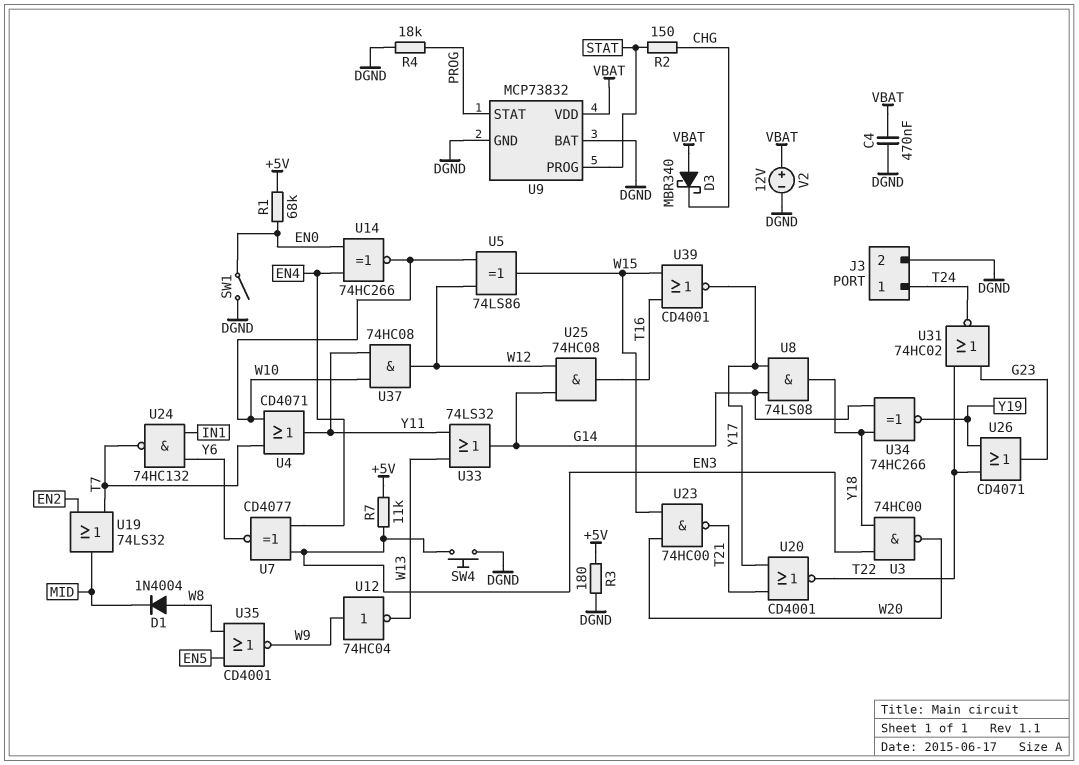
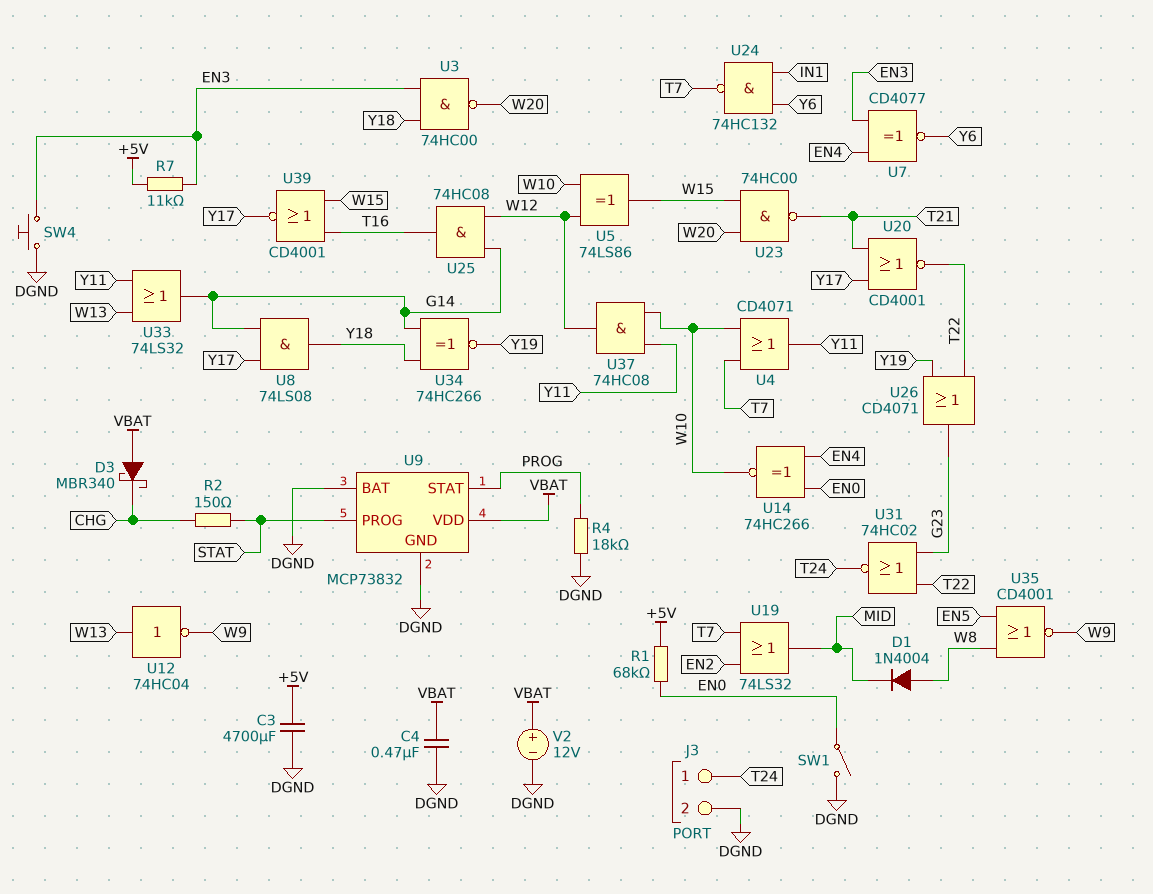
C3: none -> 4700uF (+5V, DGND)
R3: 180 (+5V, DGND) -> none
U12: NOT 74HC04 (in W9, out W13) -> NOT 74HC04 (in W13, out W9)

